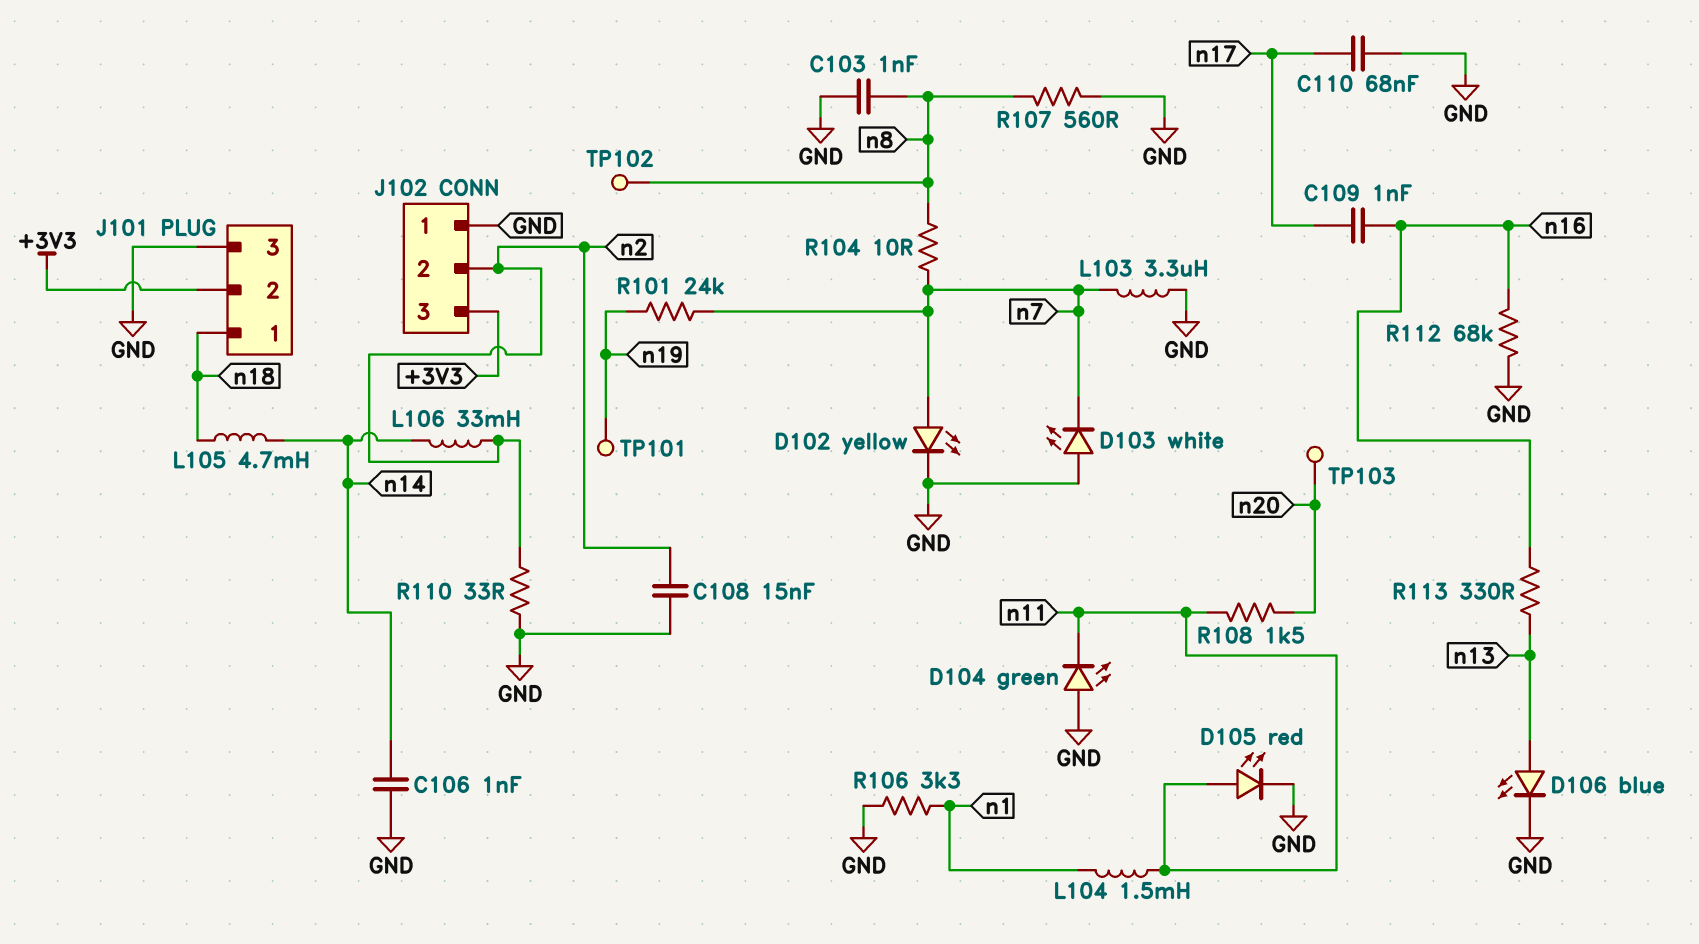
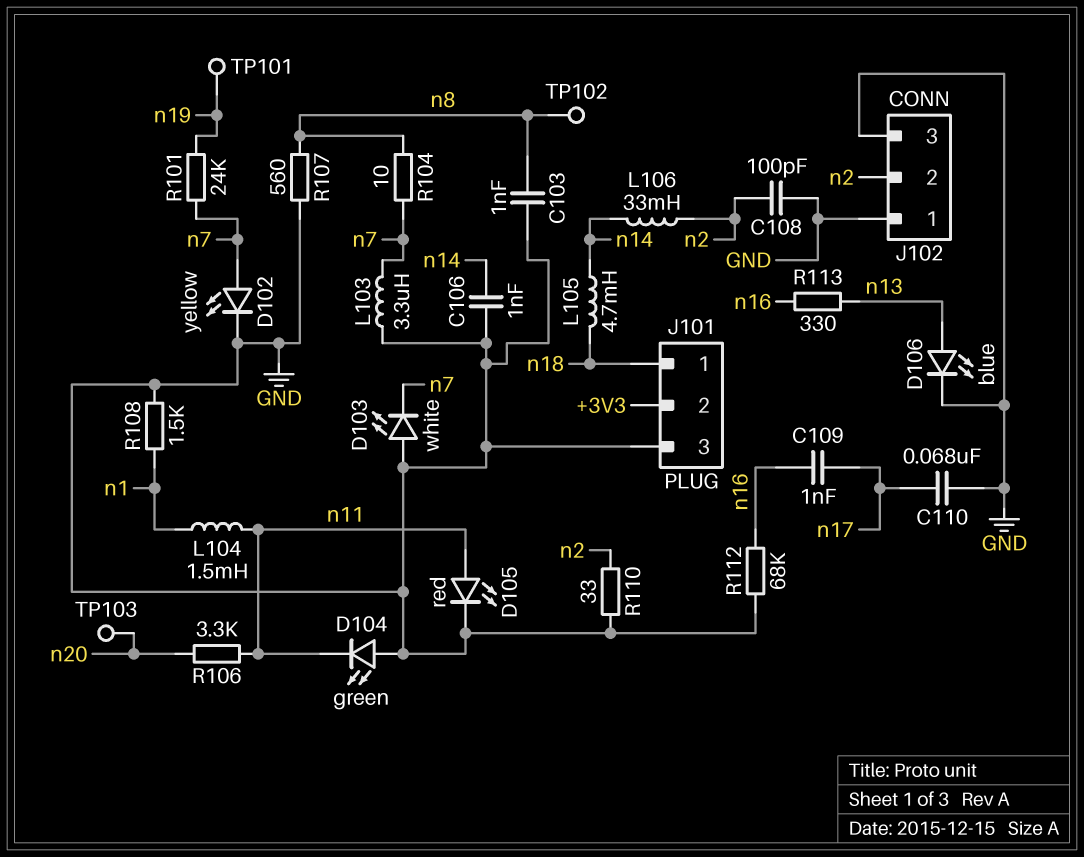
C108: 15nF (GND, n2) -> 100pF (GND, n2)
J102 pin 3: +3V3 -> GND
R106: 3.3k (GND, n1) -> 3.3k (n11, n20)
R108: 1.5k (n11, n20) -> 1.5k (GND, n1)

